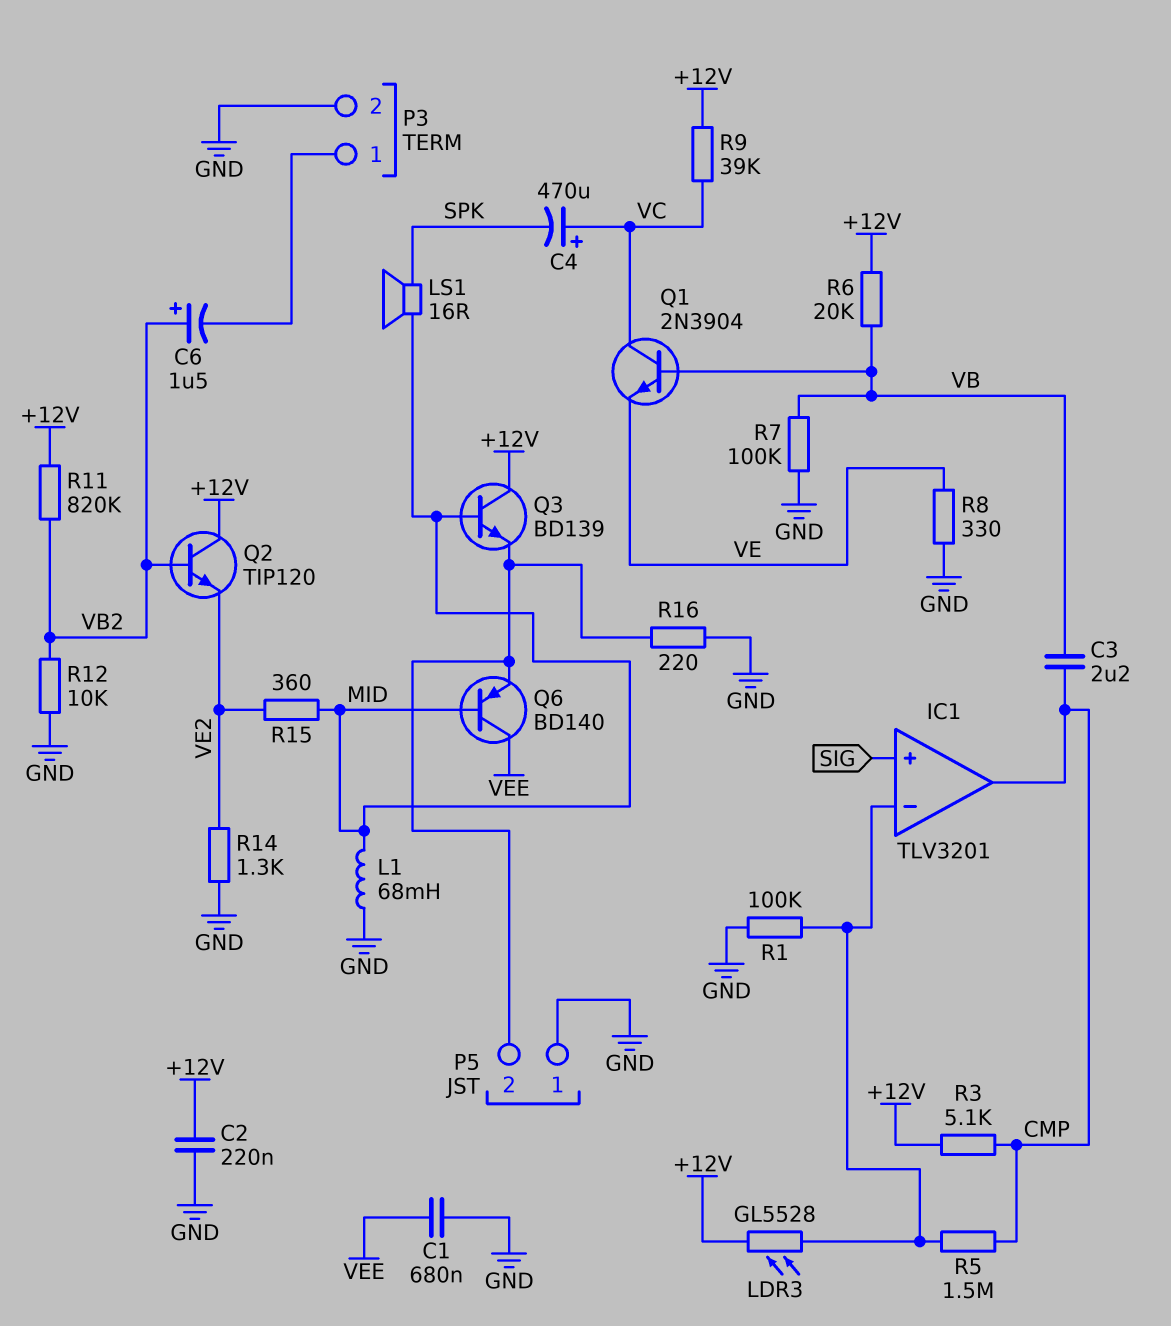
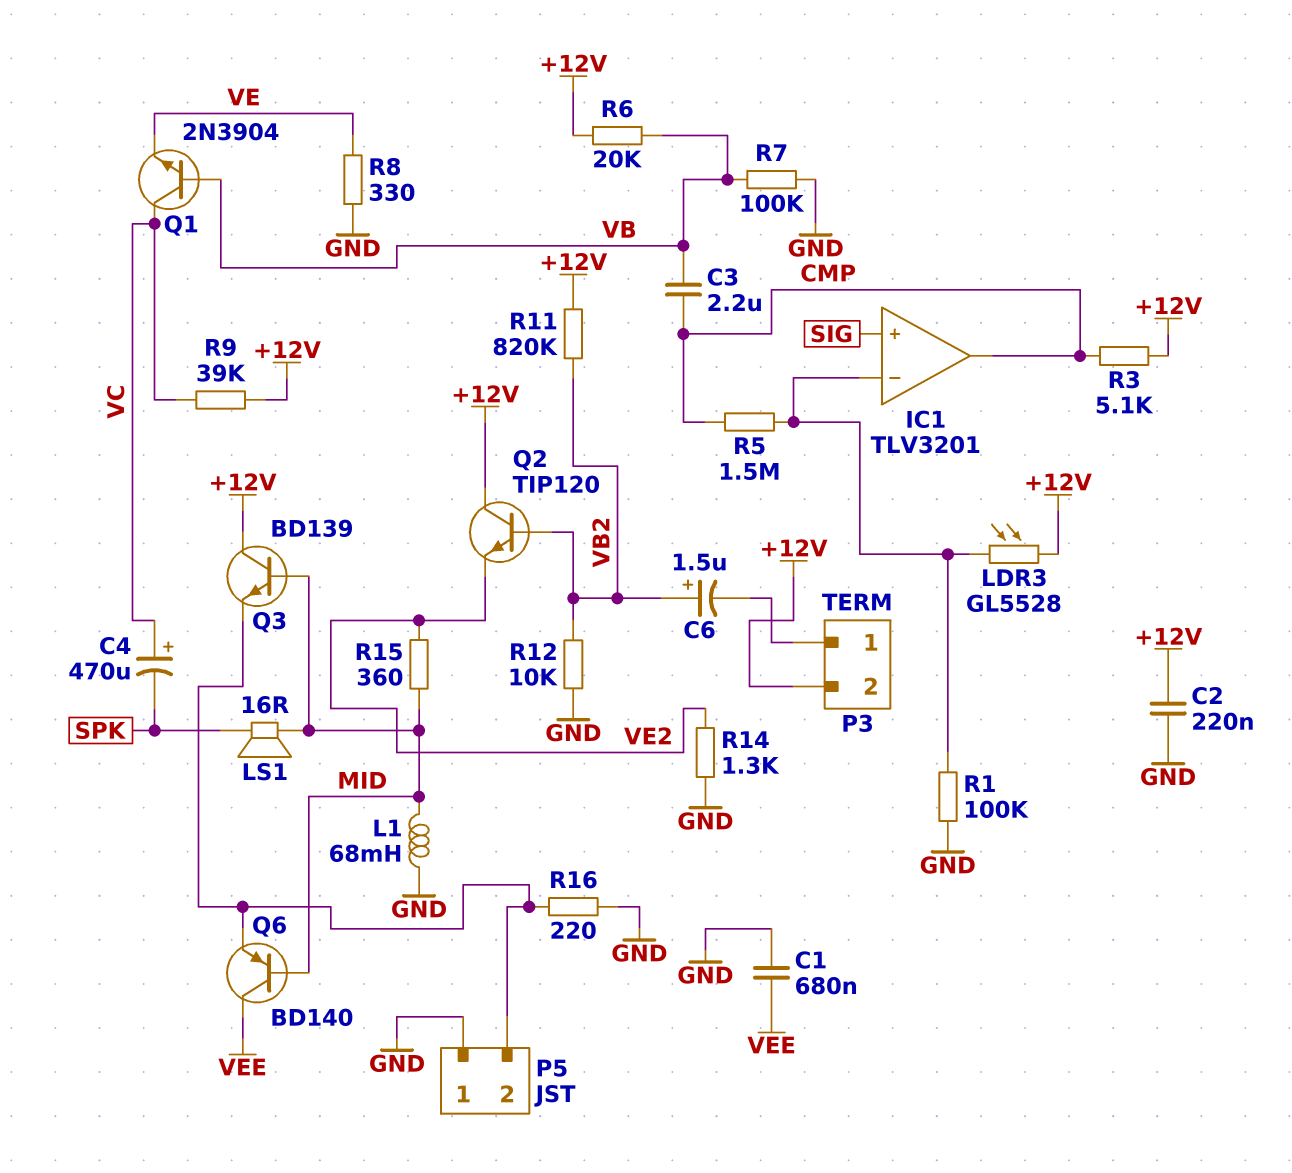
P3 pin 2: GND -> +12V

